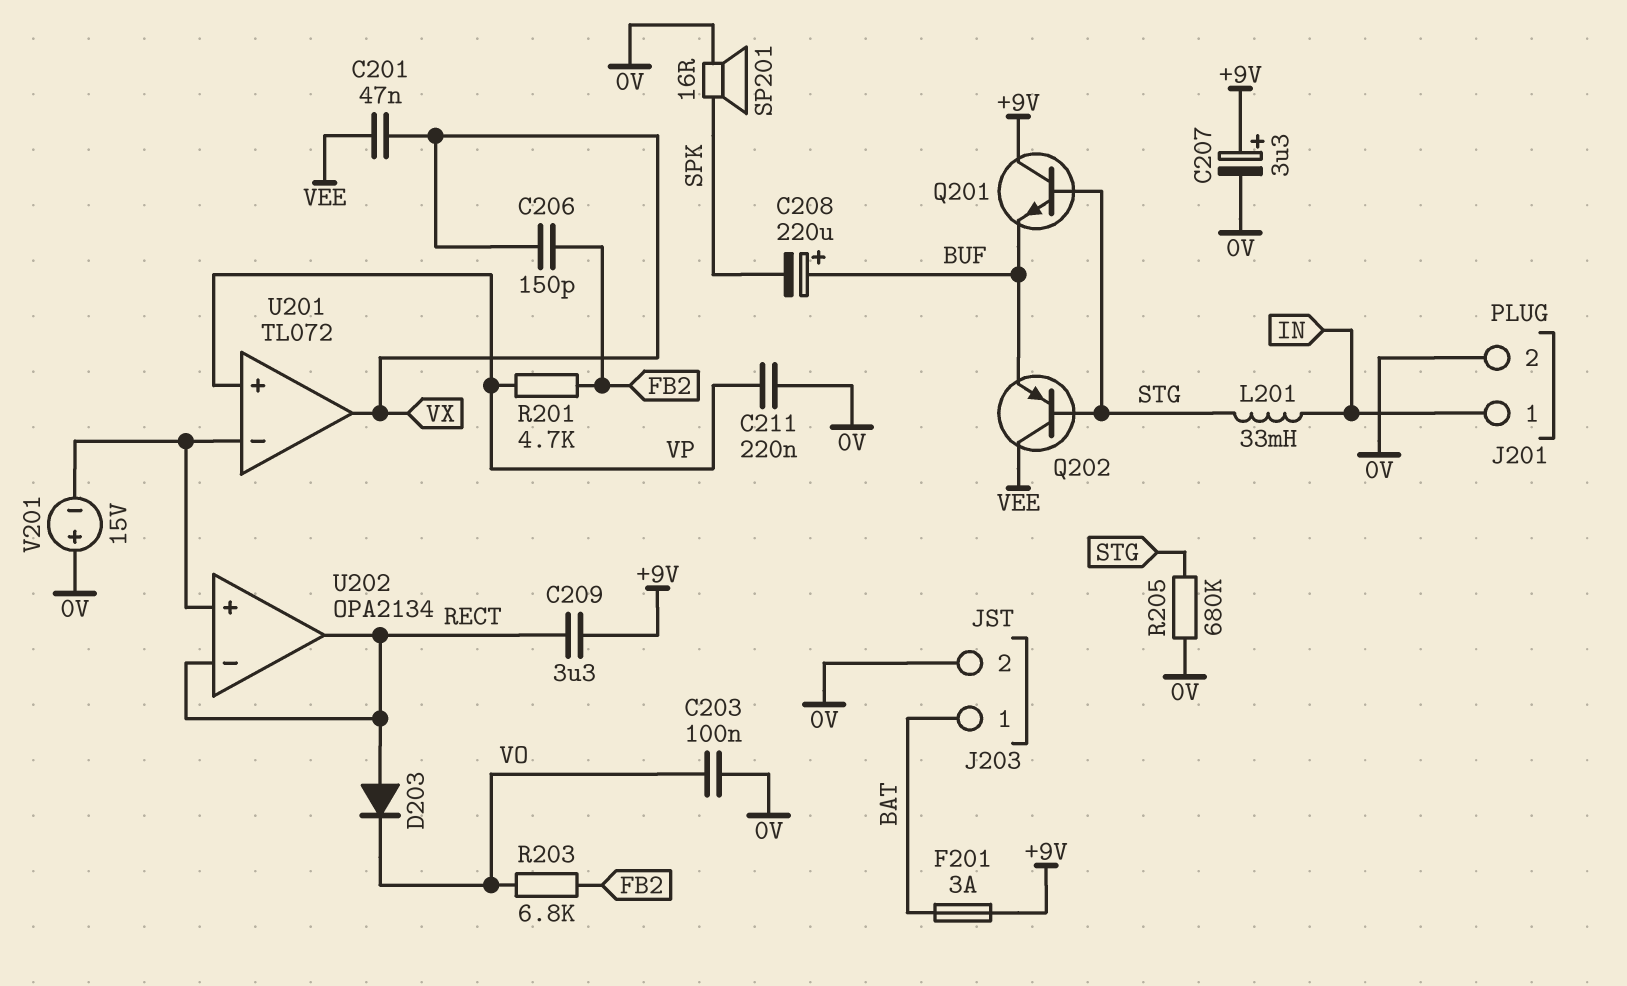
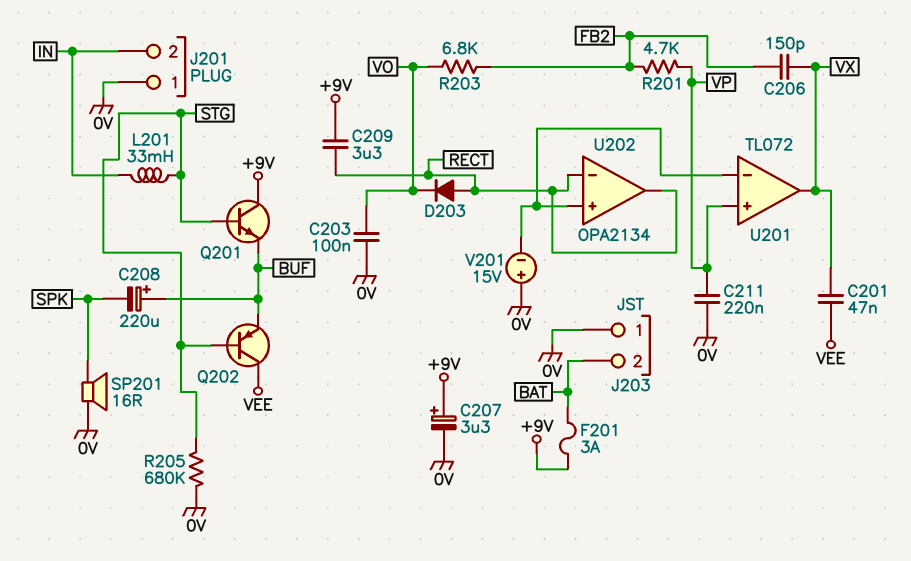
J201 pin 1: IN -> 0V
J201 pin 2: 0V -> IN
J203 pin 1: BAT -> 0V
J203 pin 2: 0V -> BAT

